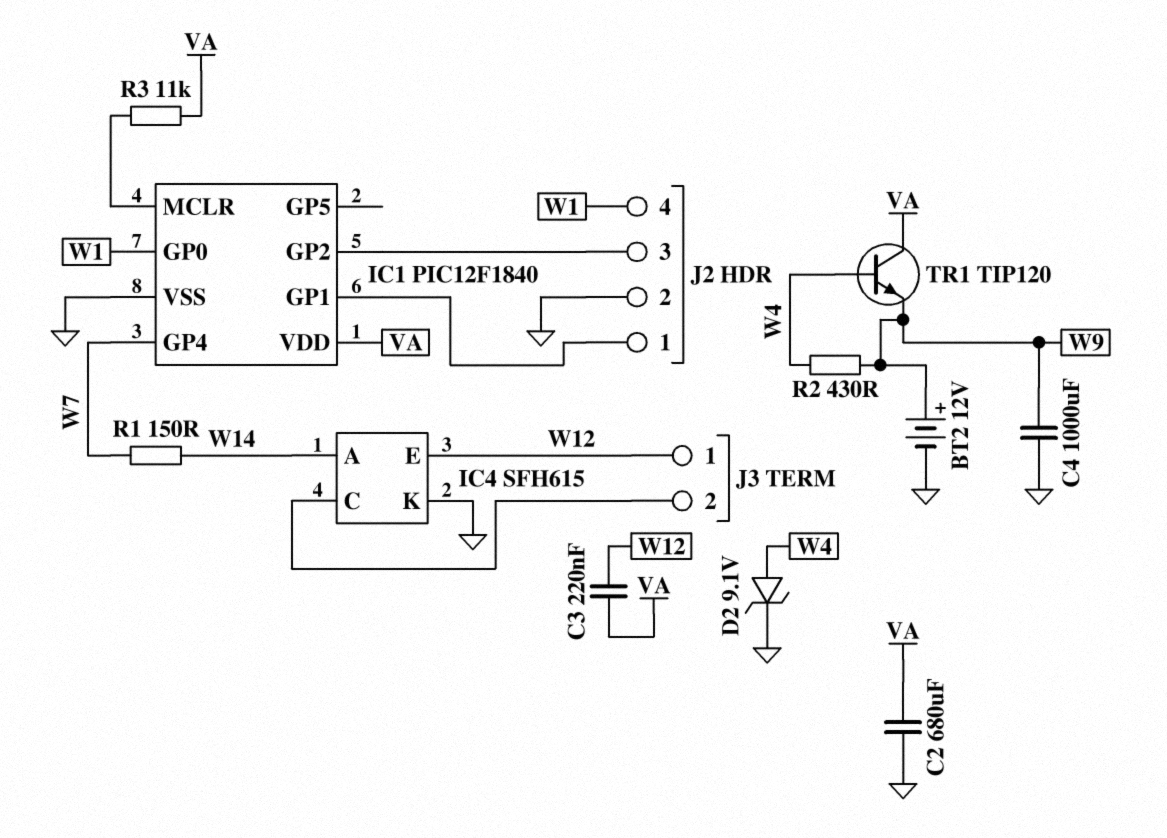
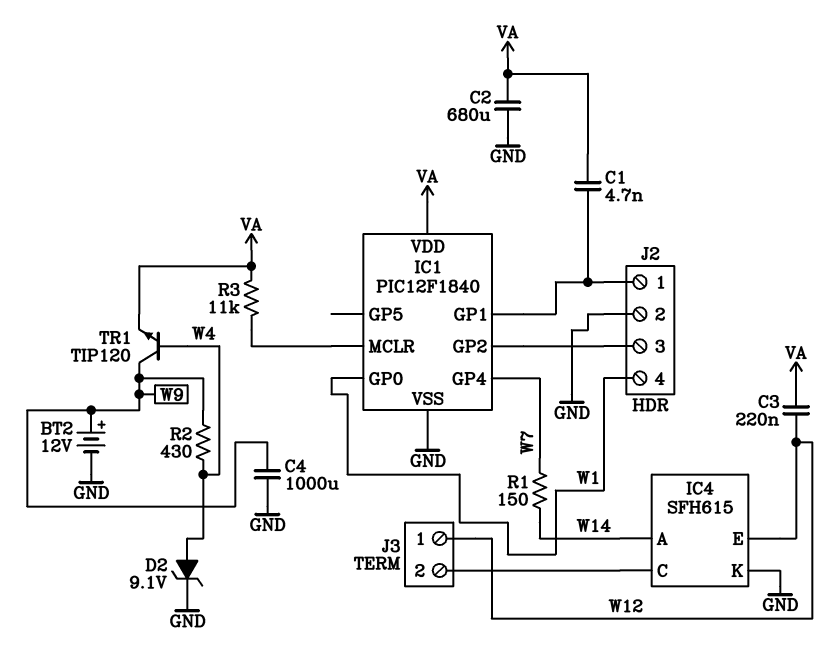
C1: none -> 4.7nF (IC1/GP1, VA)
TR1: NPN TIP120 (B W4, C VA, E W9) -> NPN TIP120 (B W4, C W9, E VA)

